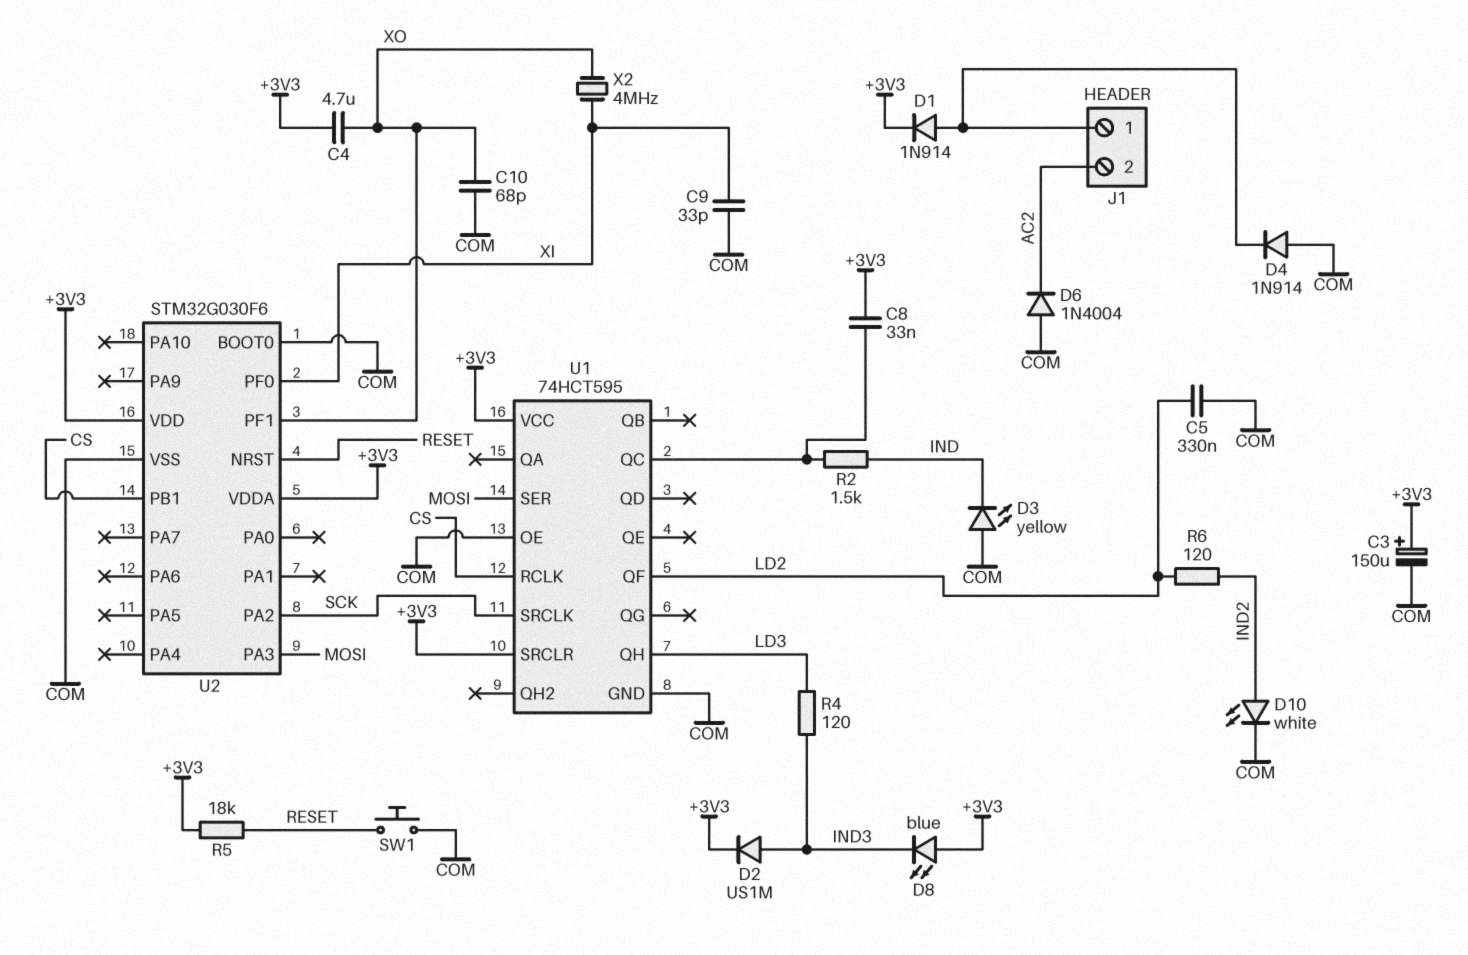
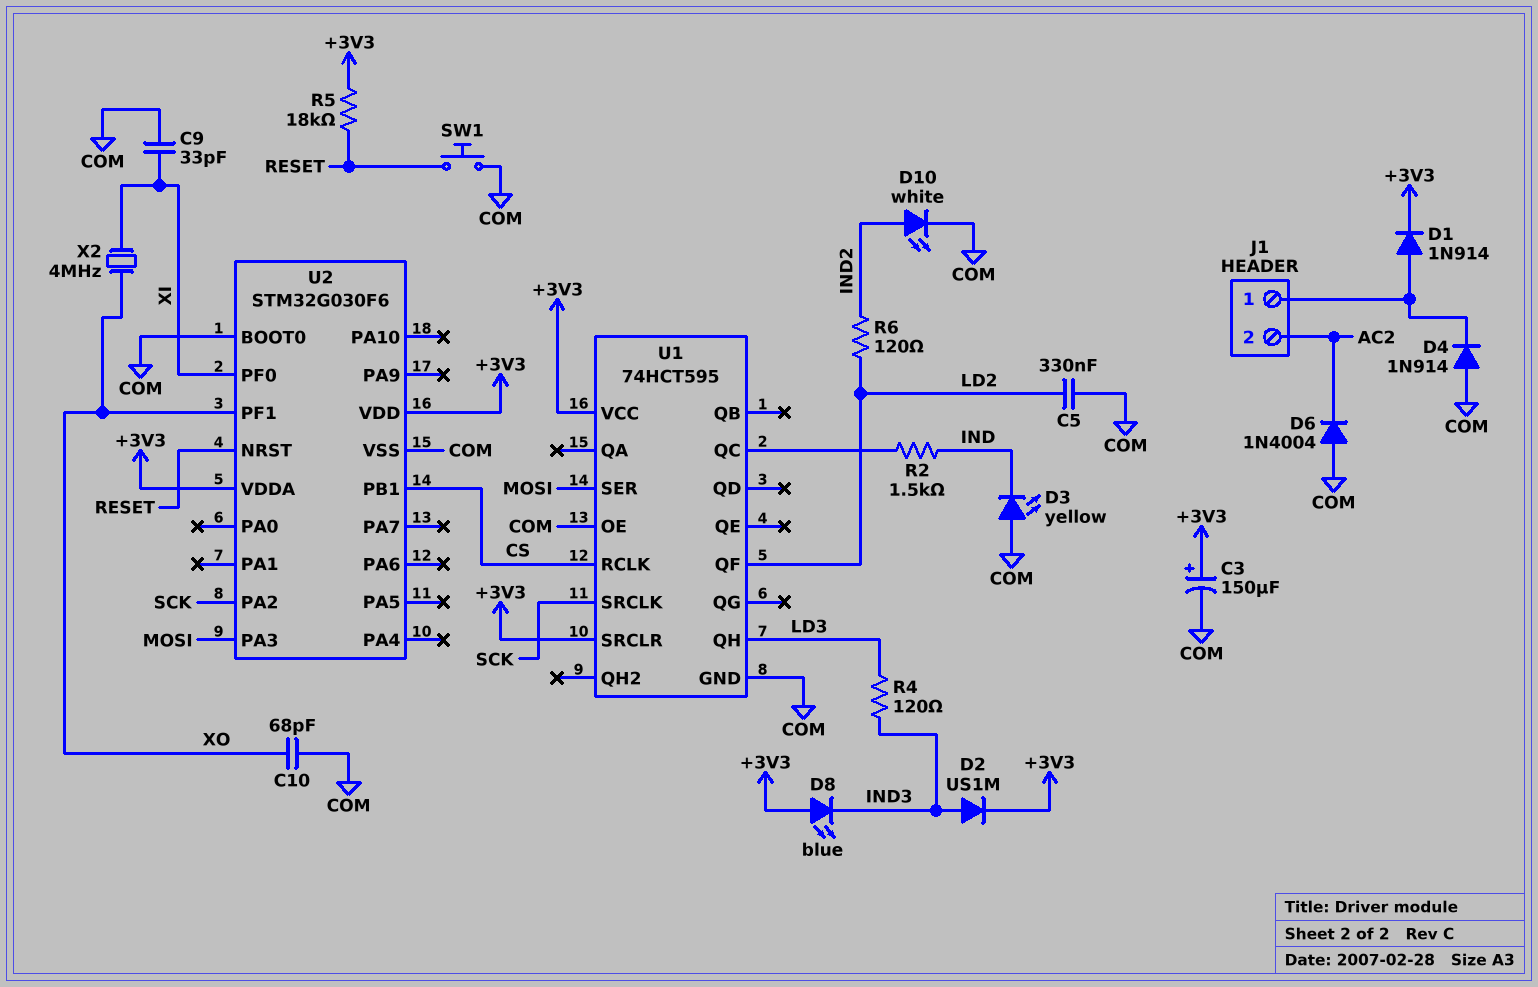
C4: 4.7uF (+3V3, XO) -> none
C8: 33nF (+3V3, U1/QC) -> none

